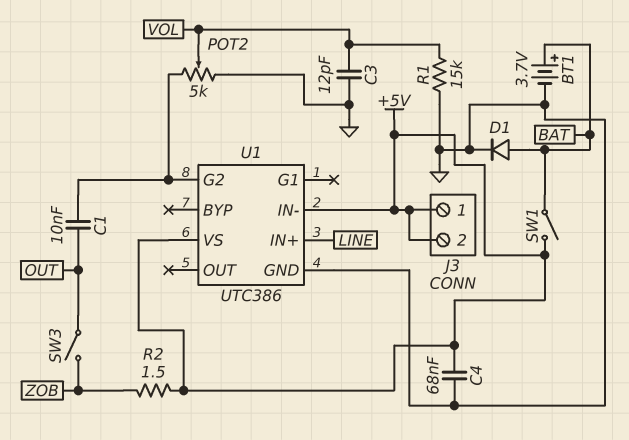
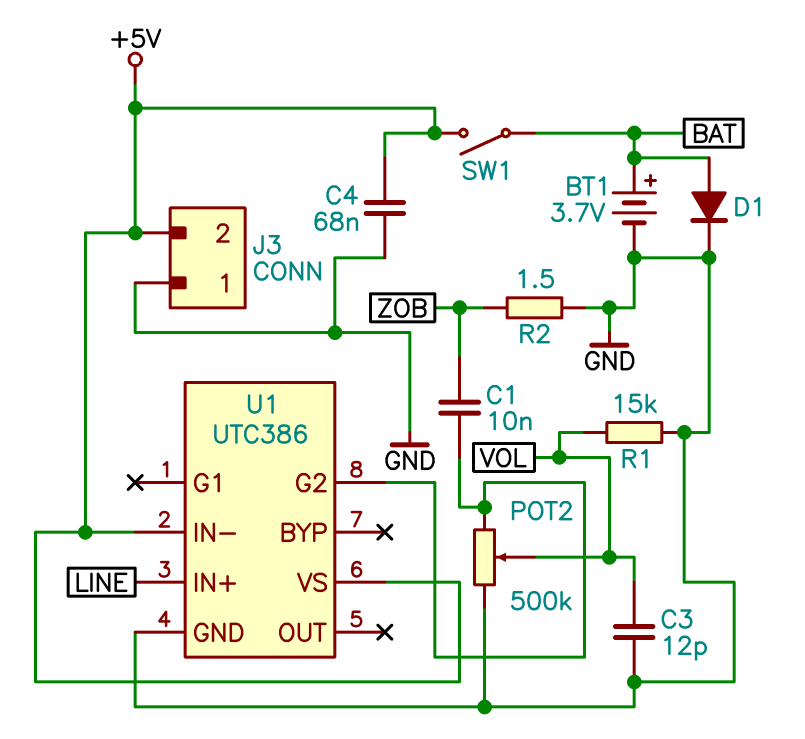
C1: 10nF (OUT, U1/G2) -> 10nF (U1/G2, ZOB)
J3 pin 1: +5V -> GND
POT2: 5k (GND, U1/G2, wiper VOL) -> 500k (GND, U1/G2, wiper VOL)
R2: 1.5 (+5V, ZOB) -> 1.5 (GND, ZOB)
SW3: switch (OUT, ZOB) -> none

